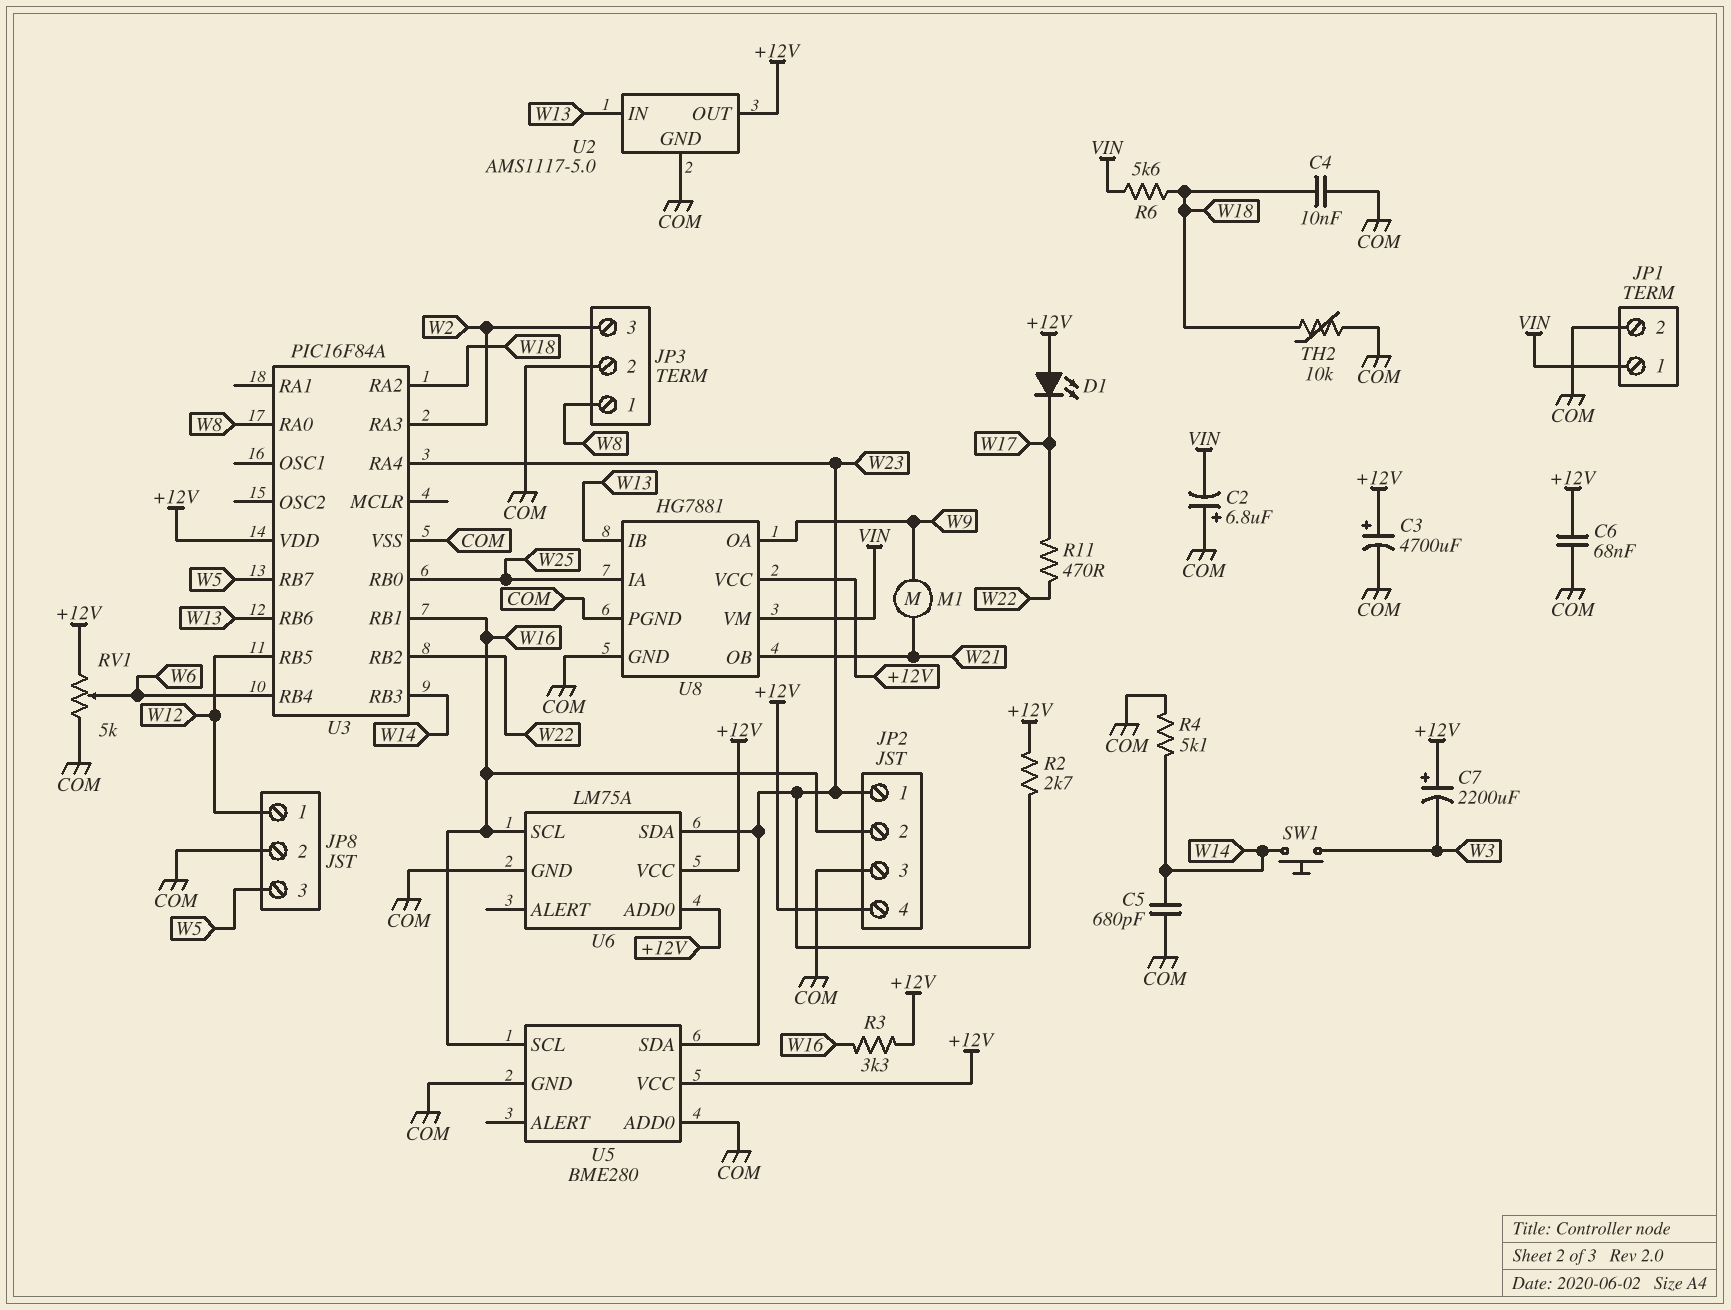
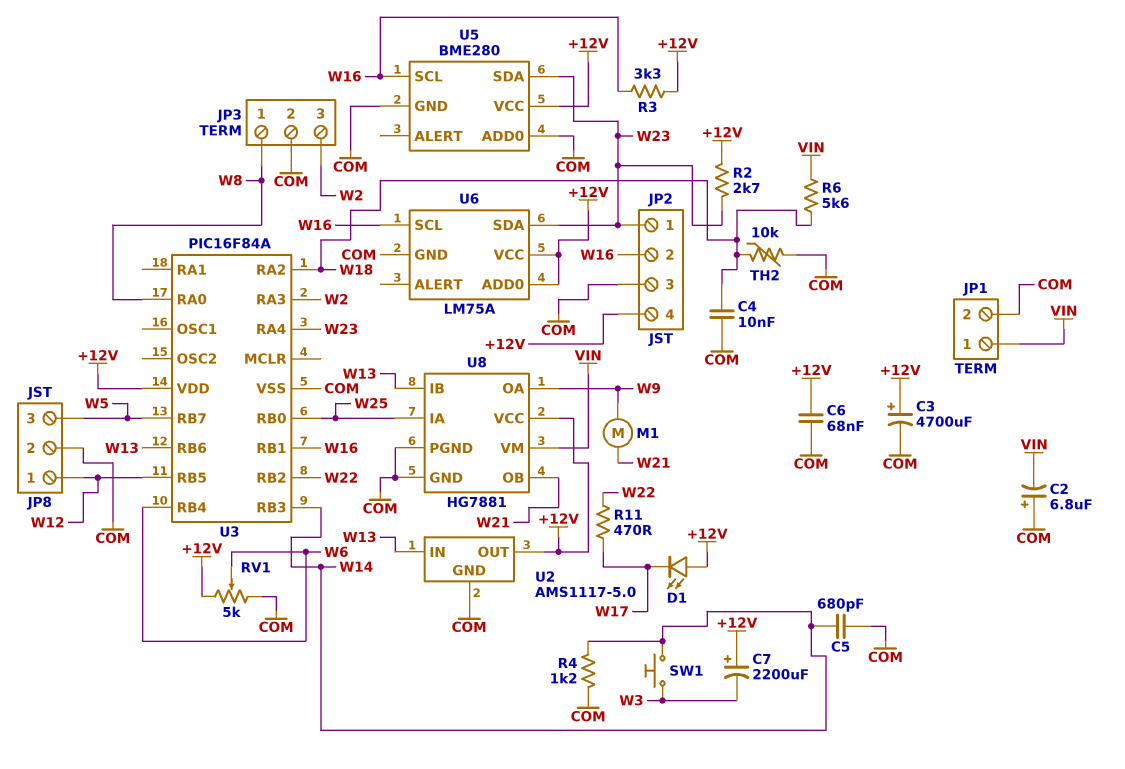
R4: 5.1k (COM, W14) -> 1.2k (COM, W14)

